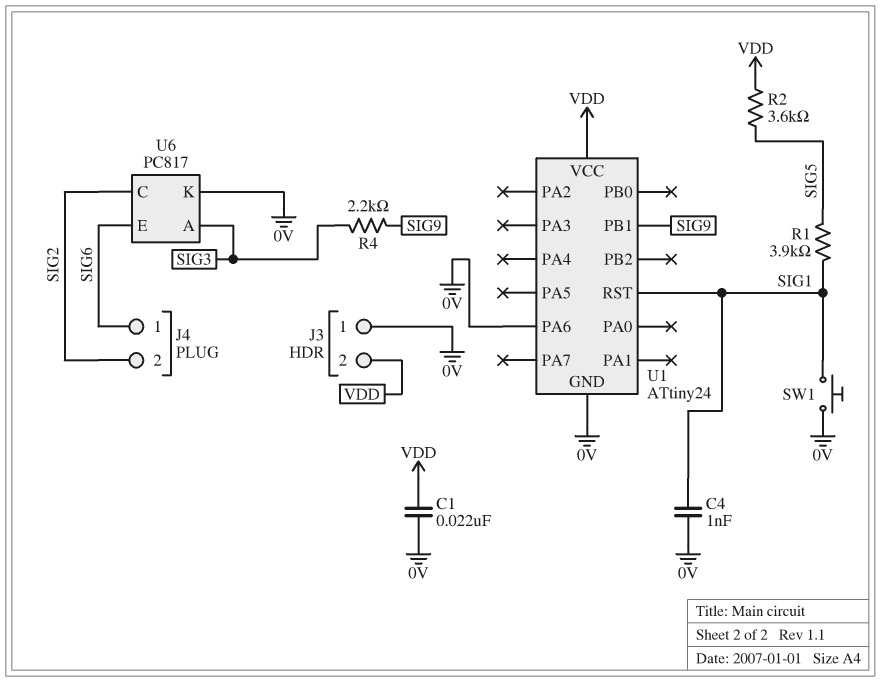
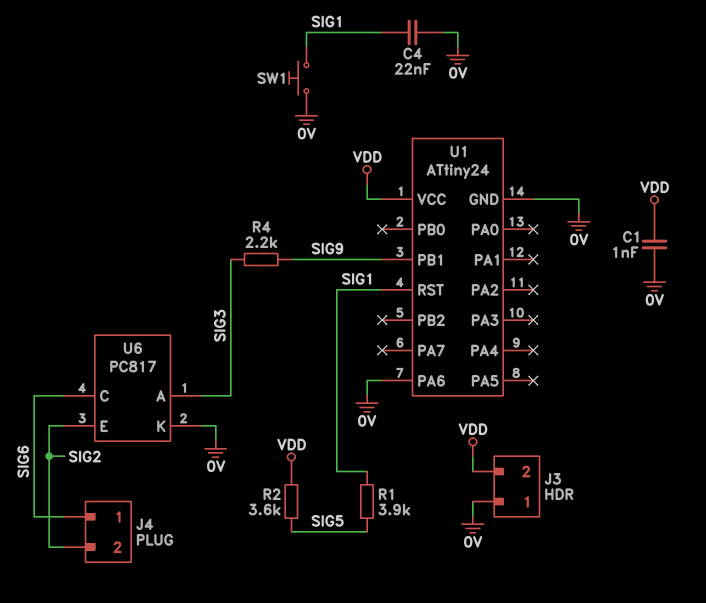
C1: 22nF (0V, VDD) -> 1nF (0V, VDD)
C4: 1nF (0V, SIG1) -> 22nF (0V, SIG1)
U6 pin C: SIG2 -> SIG6
U6 pin E: SIG6 -> SIG2

